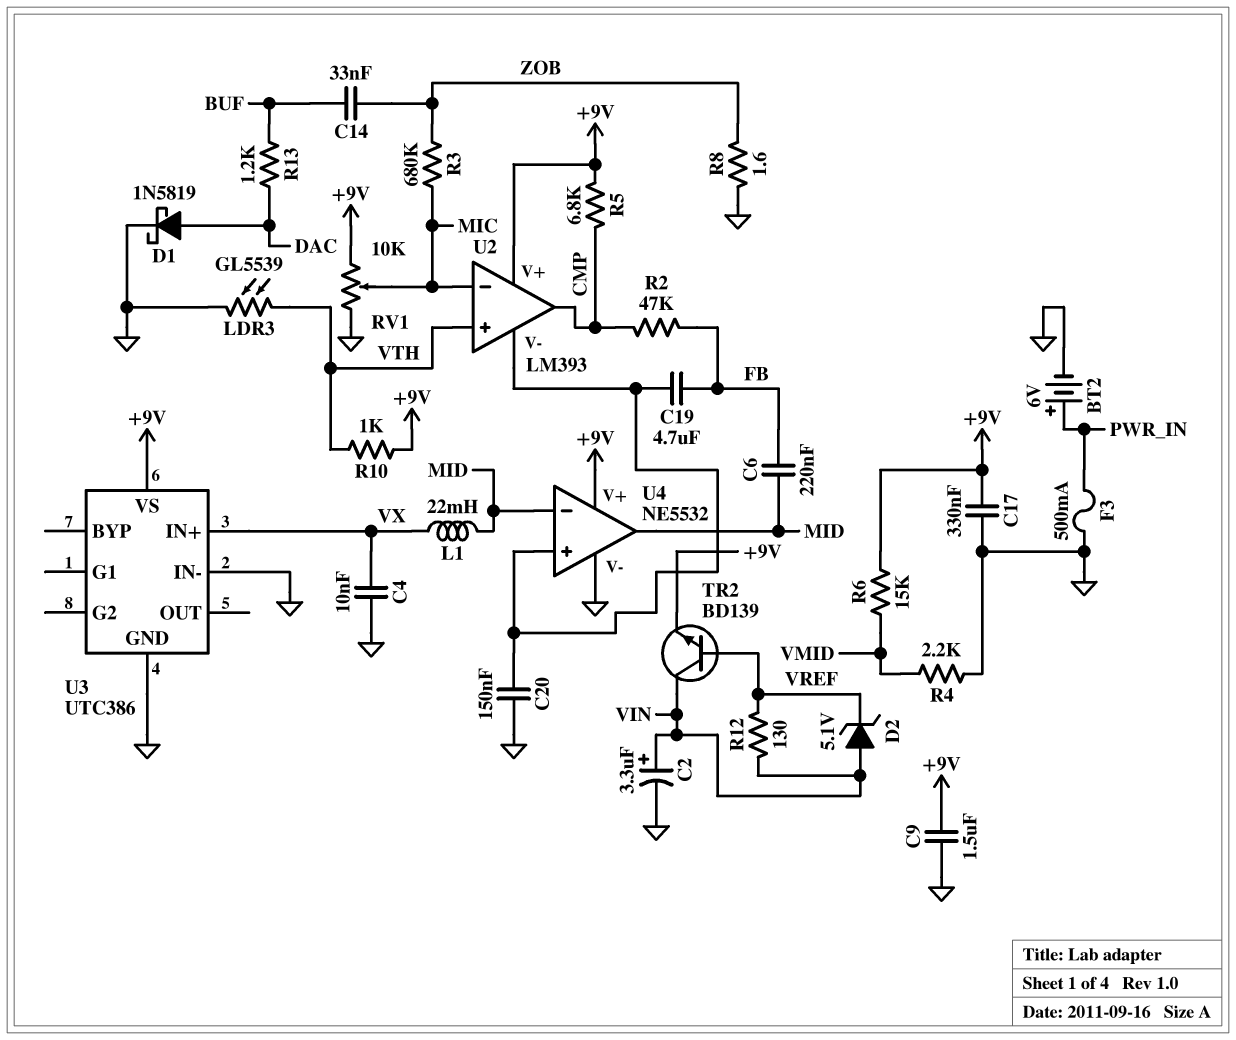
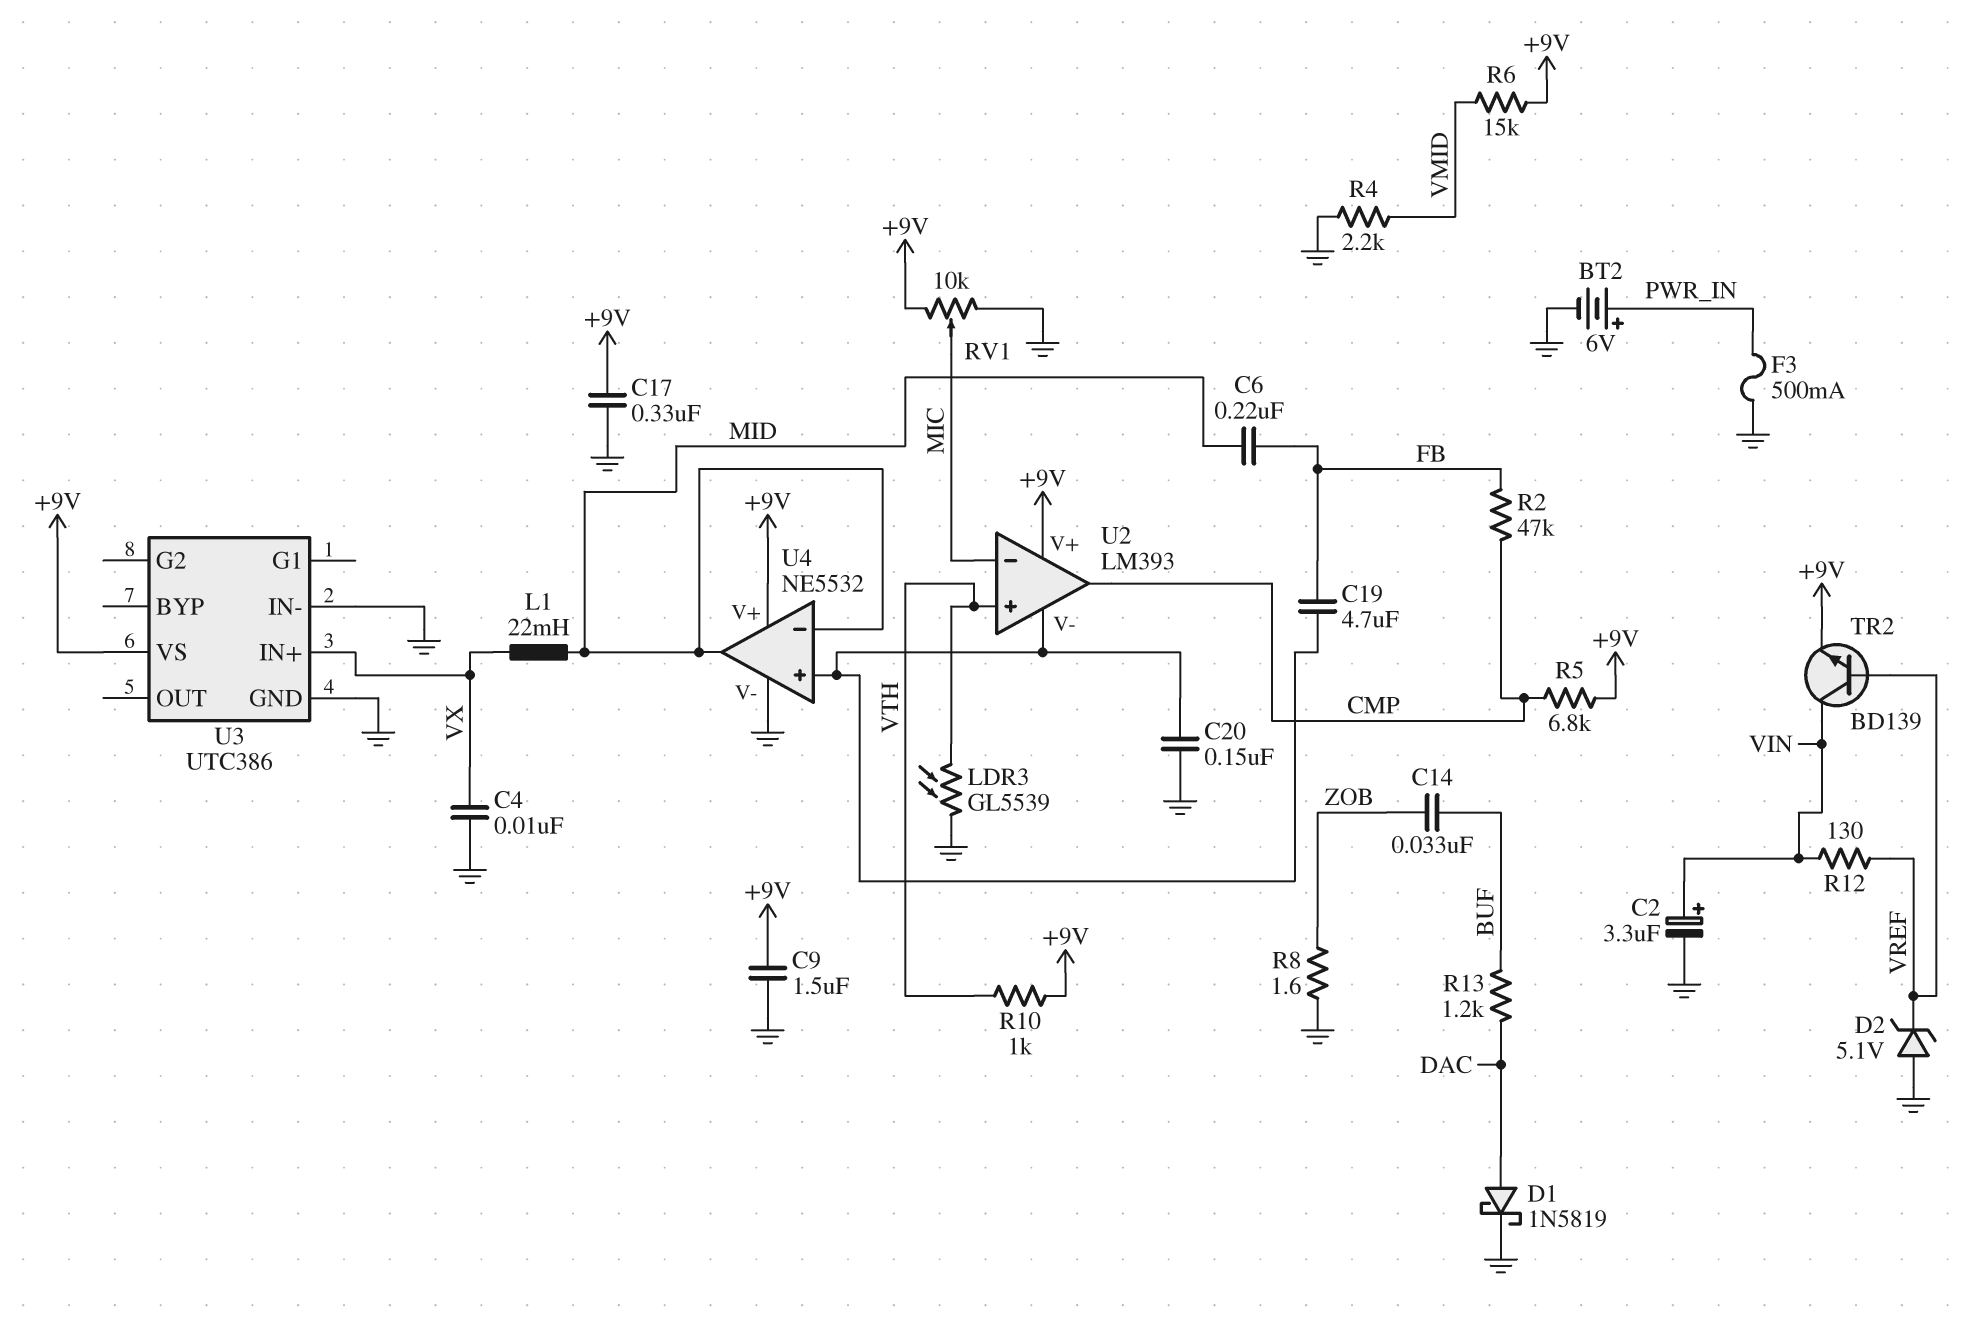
D2: zener 5.1V (A VIN, K VREF) -> zener 5.1V (A GND, K VREF)
R3: 680k (MIC, ZOB) -> none

